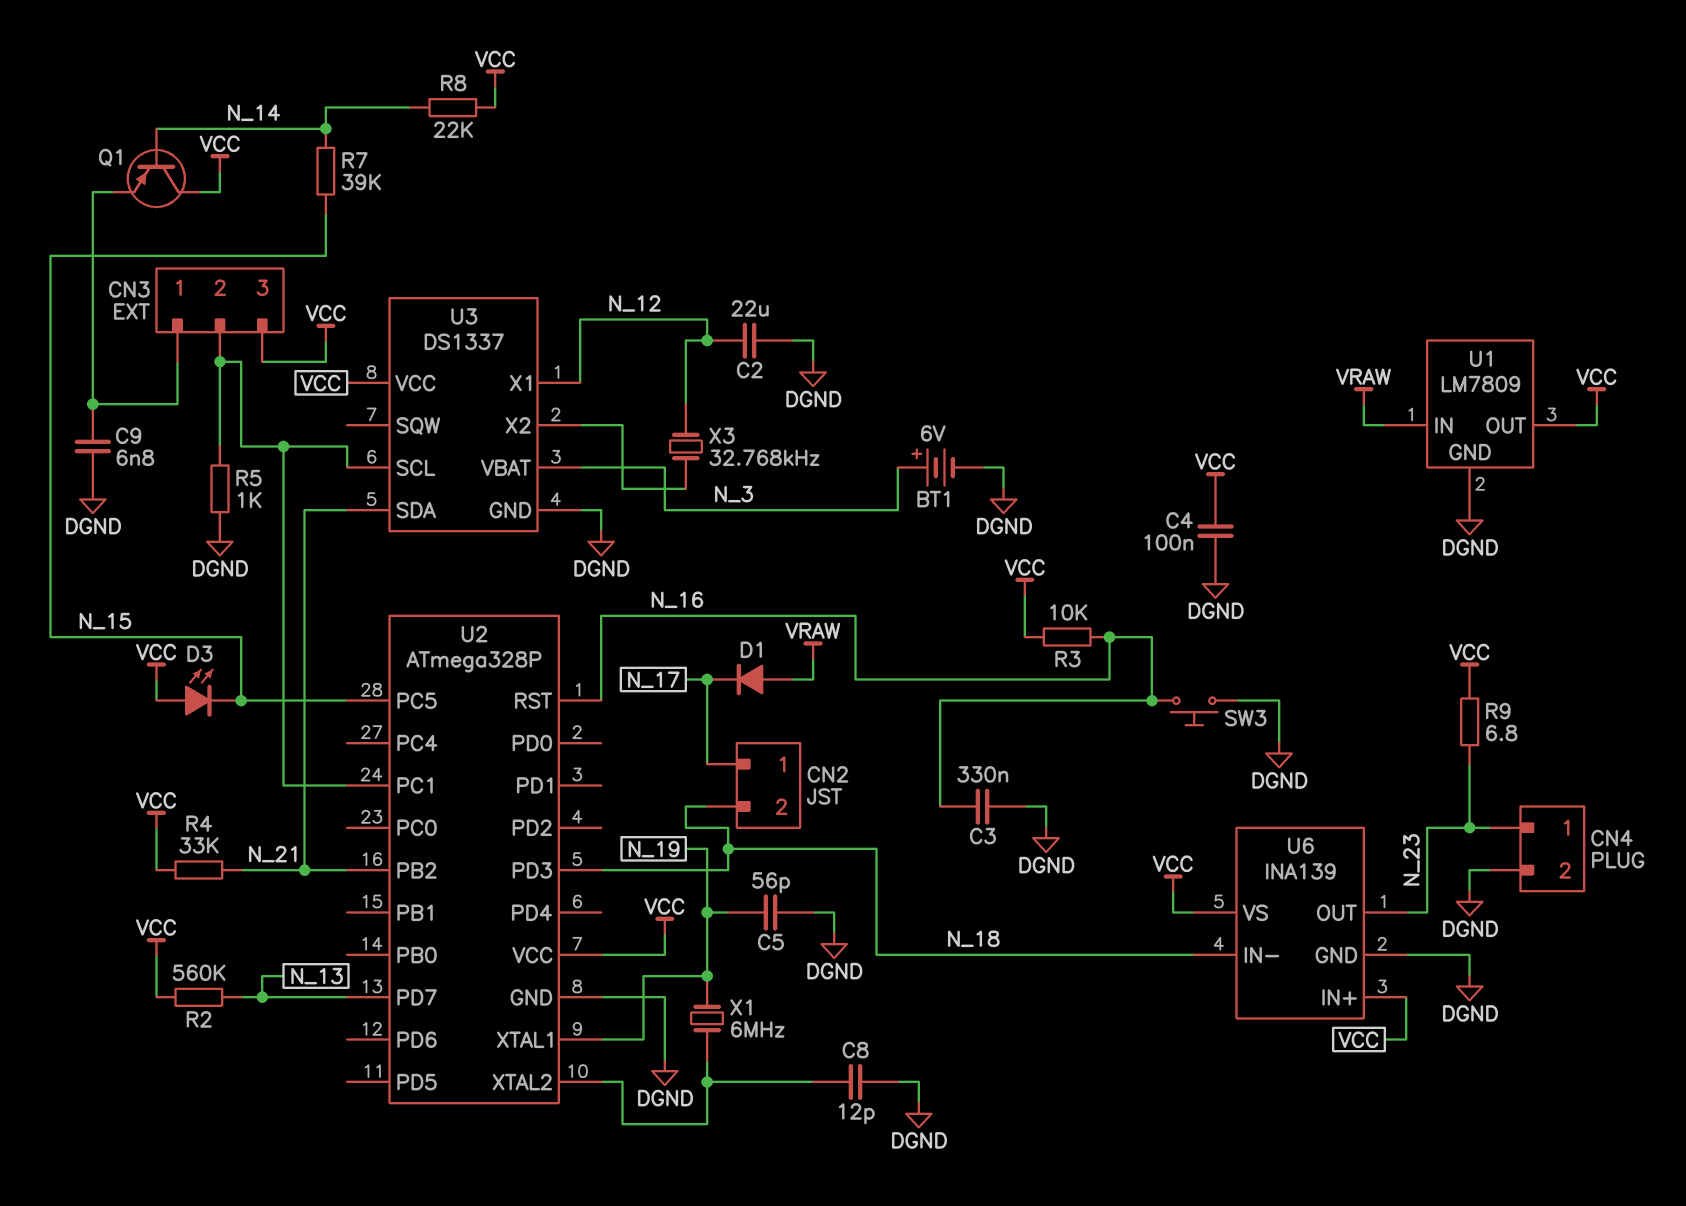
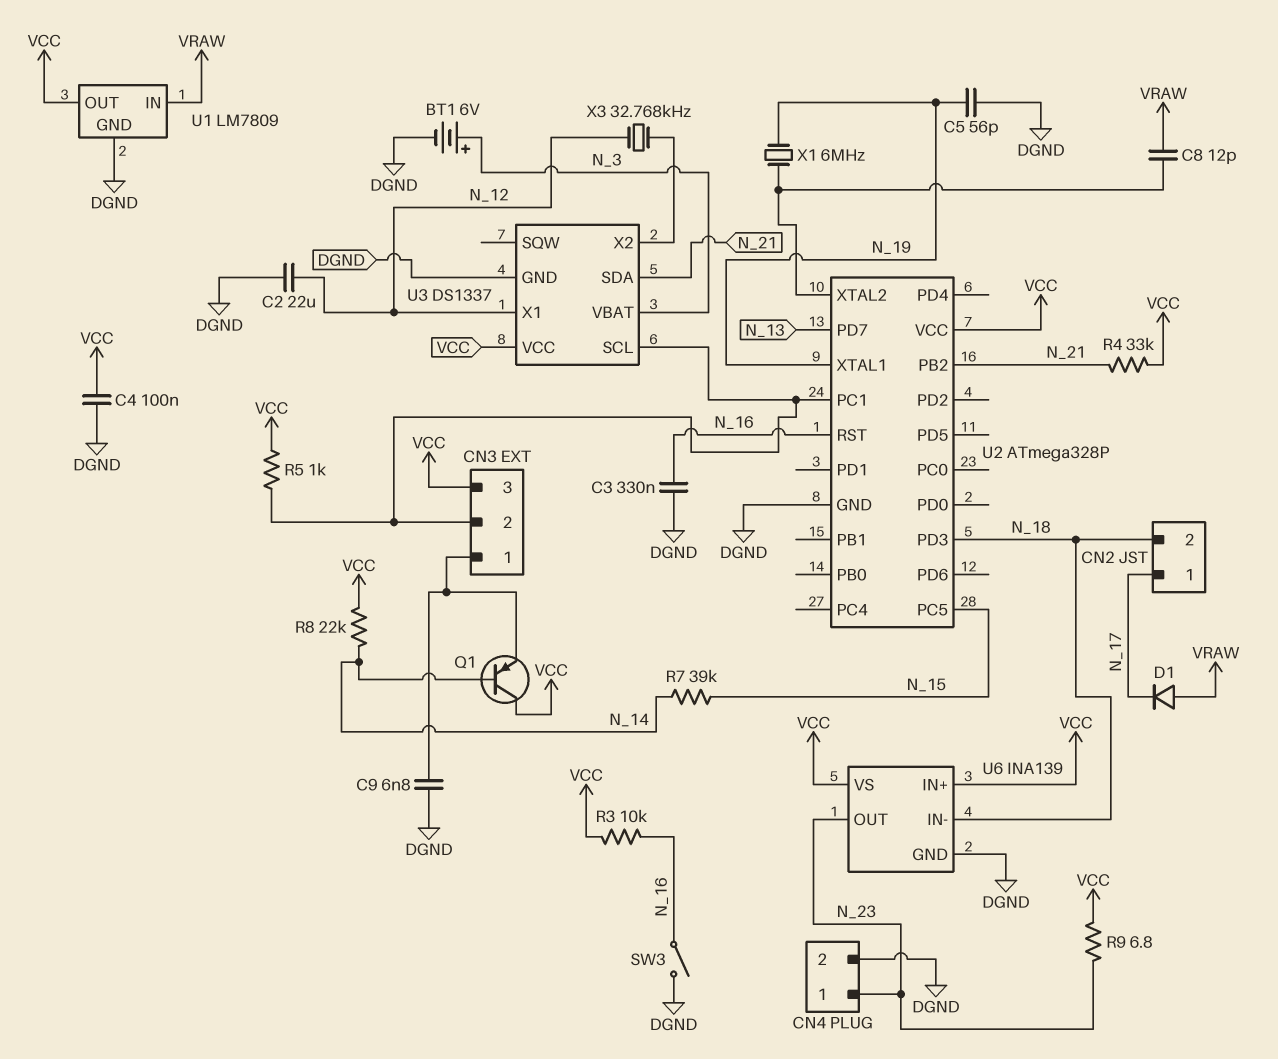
C8: 12pF (DGND, U2/XTAL2) -> 12pF (U2/XTAL2, VRAW)
D3: LED (A VCC, K N_15) -> none
R2: 560k (N_13, VCC) -> none
R5: 1k (CN3/2, DGND) -> 1k (CN3/2, VCC)
SW3: button (DGND, N_16) -> switch (DGND, N_16)

